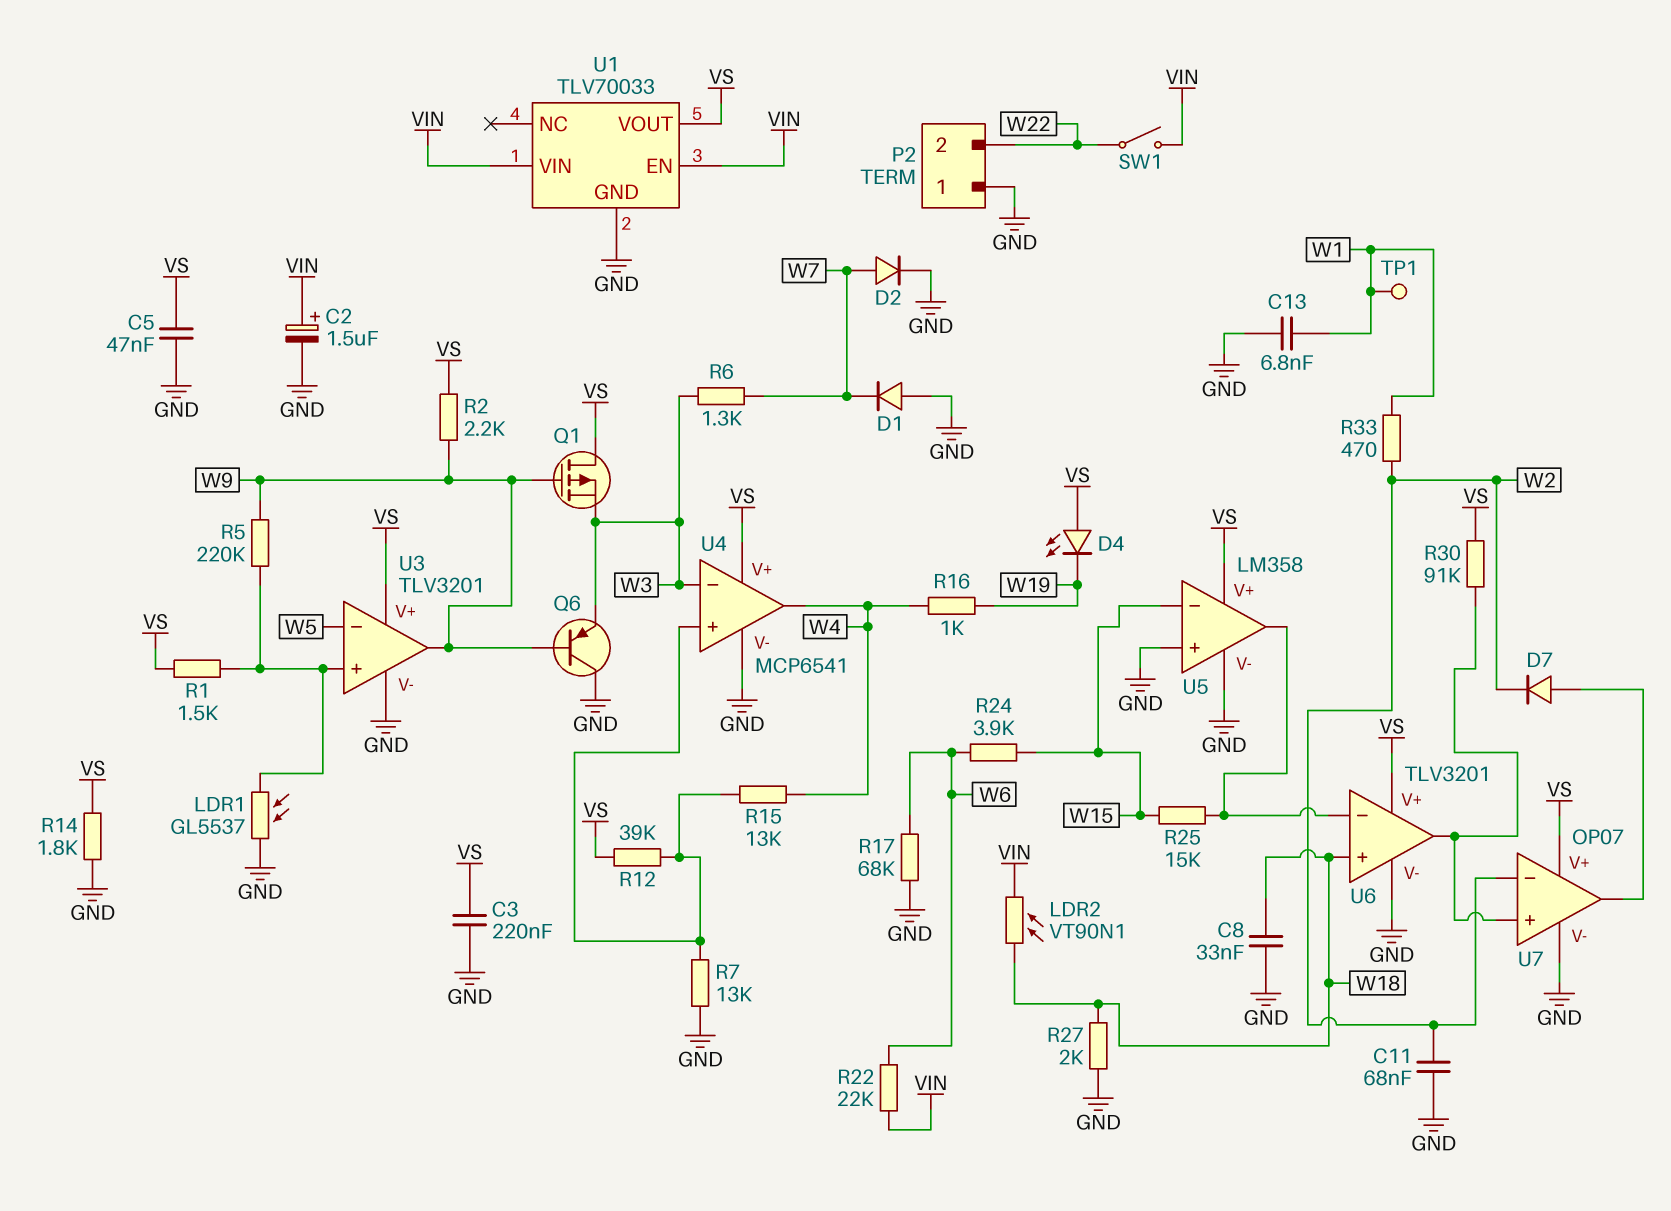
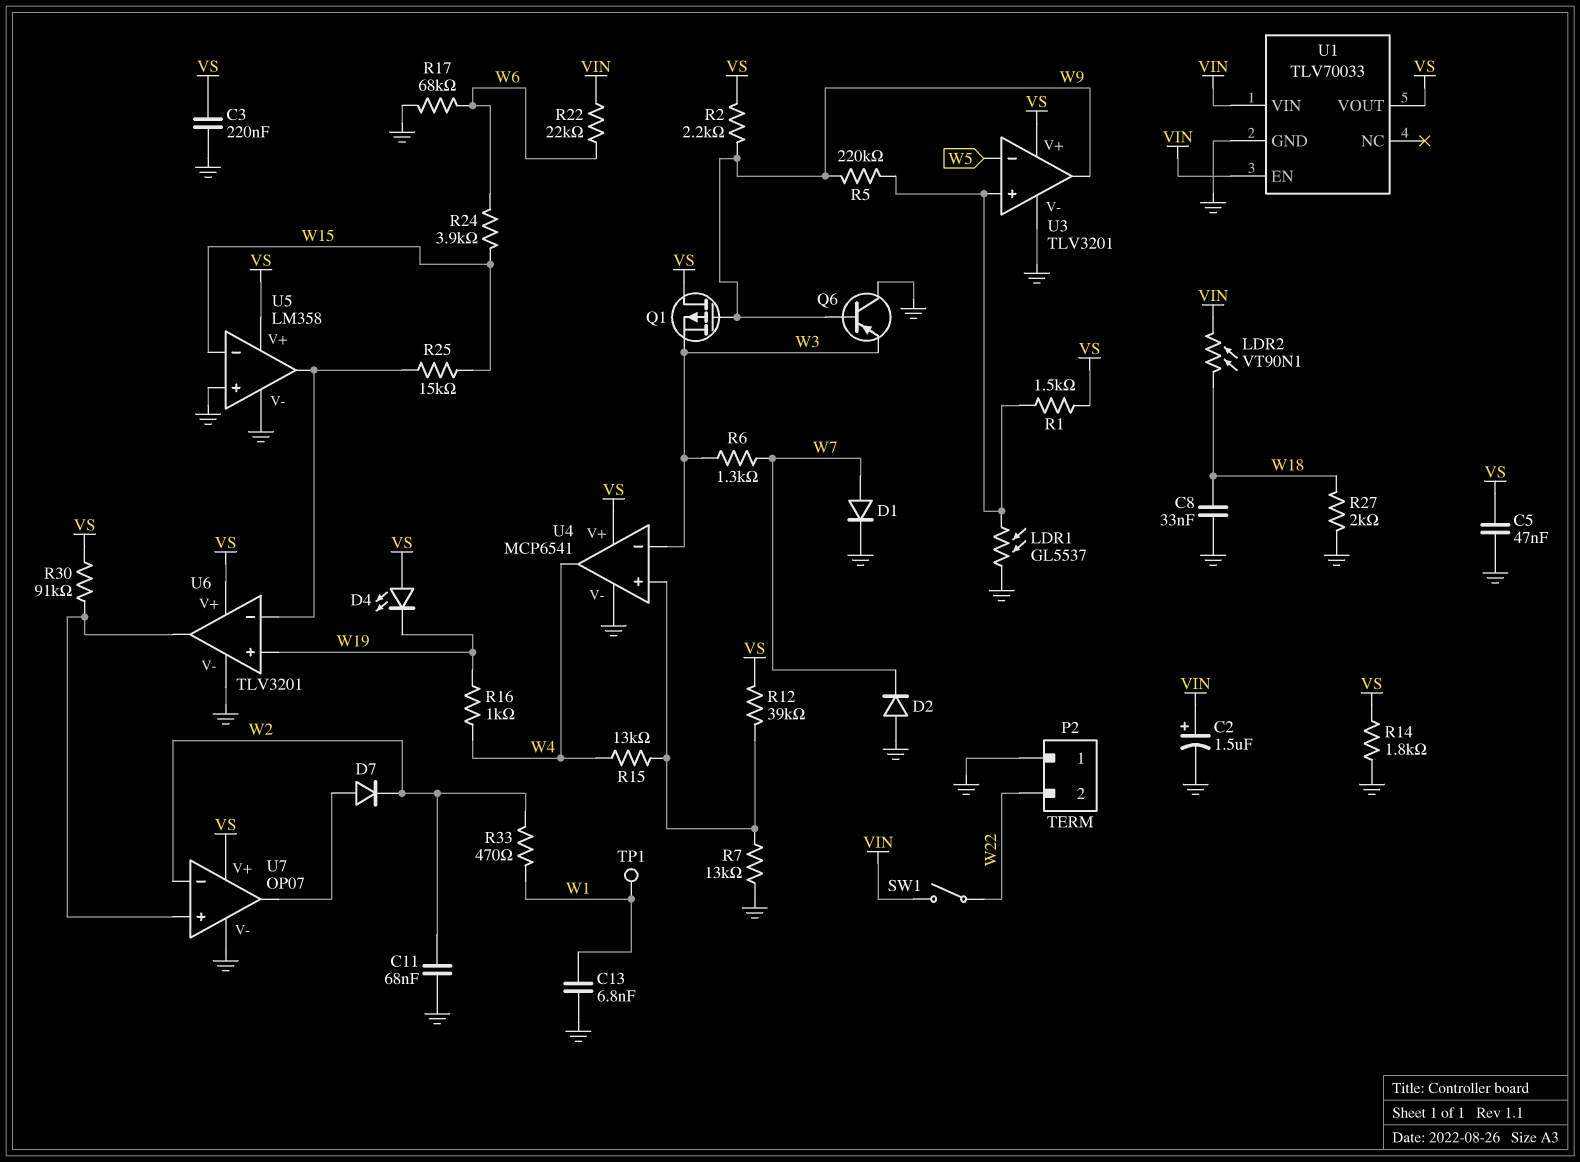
D1: diode (A GND, K W7) -> diode (A W7, K GND)
D2: diode (A W7, K GND) -> diode (A GND, K W7)
U6 pin in+: W18 -> W19

